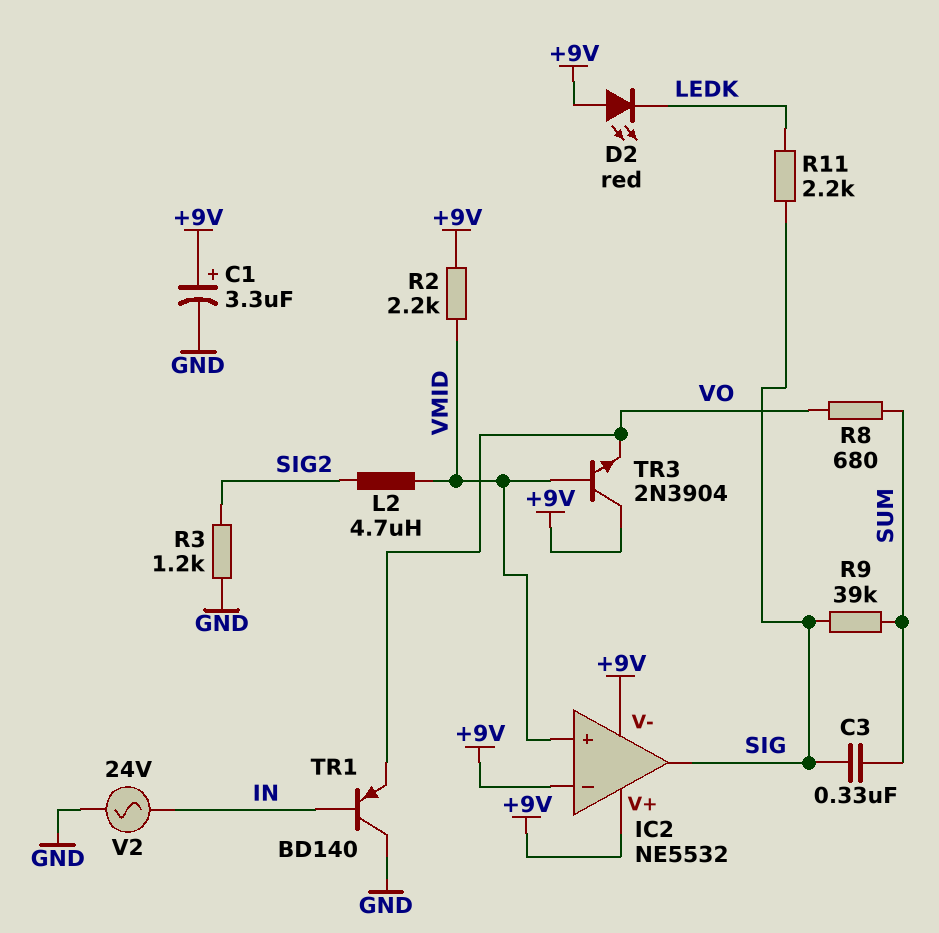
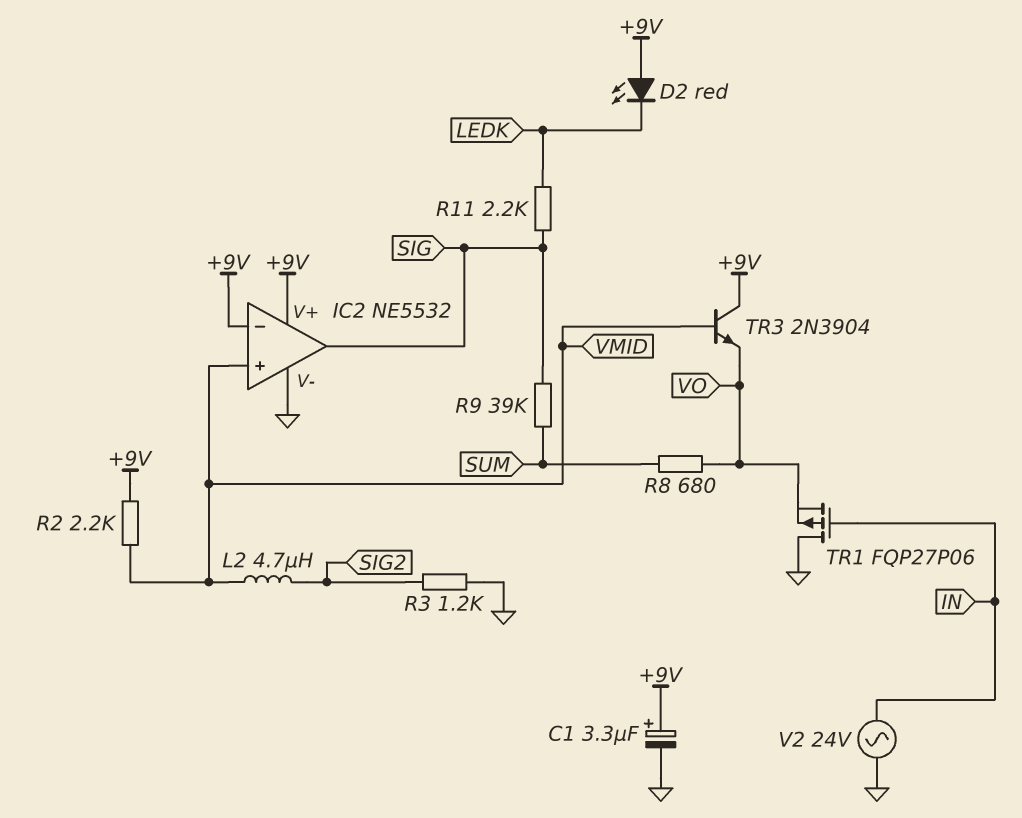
C3: 330nF (SIG, SUM) -> none
IC2 pin V-: +9V -> GND
TR1: PNP BD140 (B IN, C GND, E VO) -> PMOS FQP27P06 (G IN, D GND, S VO)

